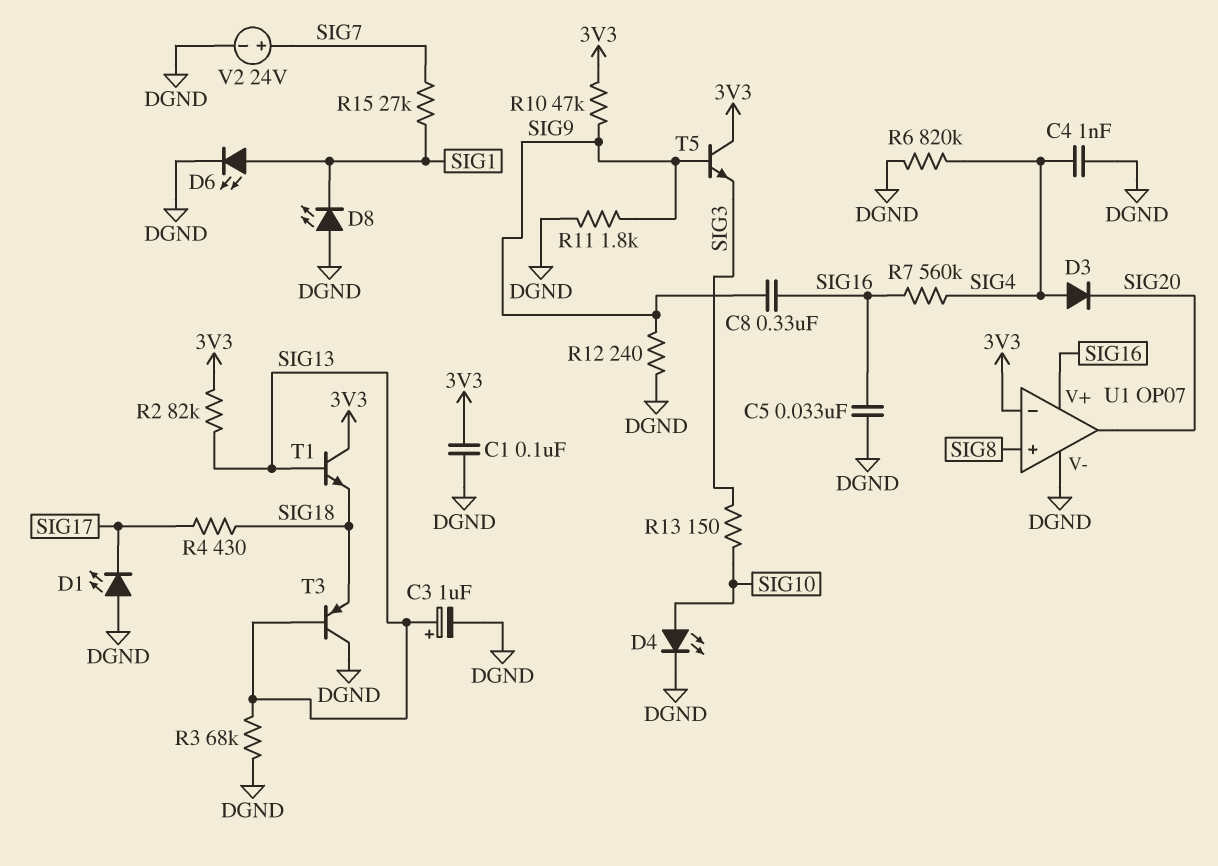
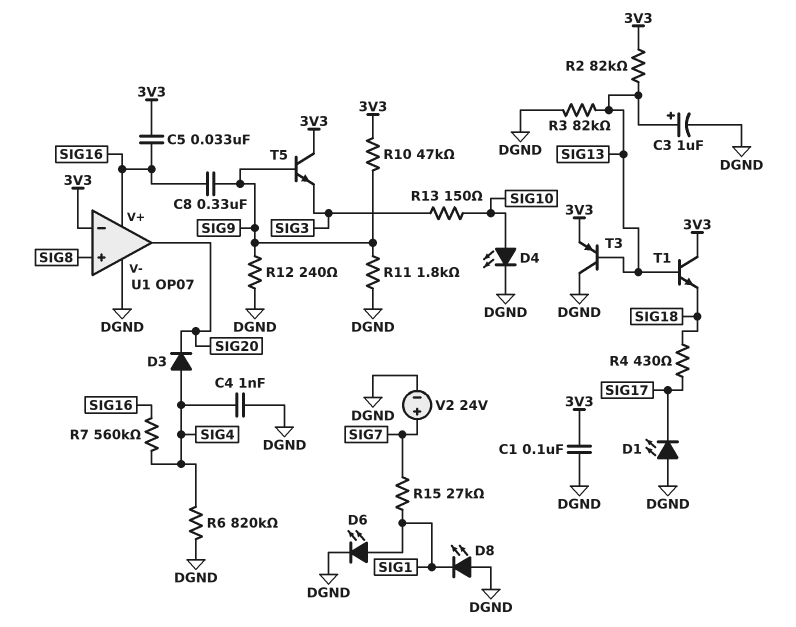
C5: 33nF (DGND, SIG16) -> 33nF (3V3, SIG16)
R3: 68k (DGND, SIG13) -> 82k (DGND, SIG13)
T3: PNP (B SIG13, C DGND, E SIG18) -> PNP (B SIG13, C DGND, E 3V3)

